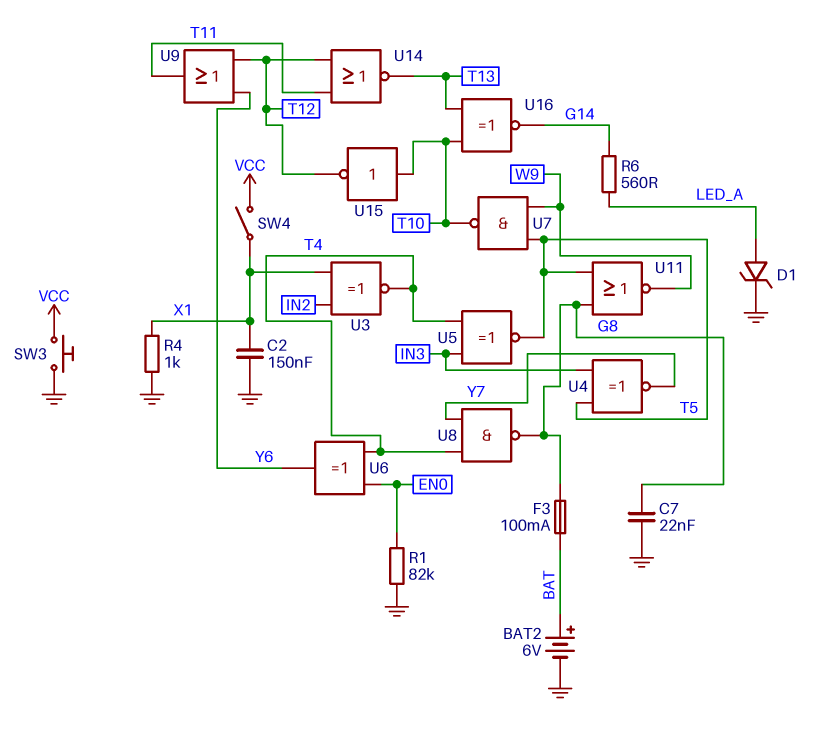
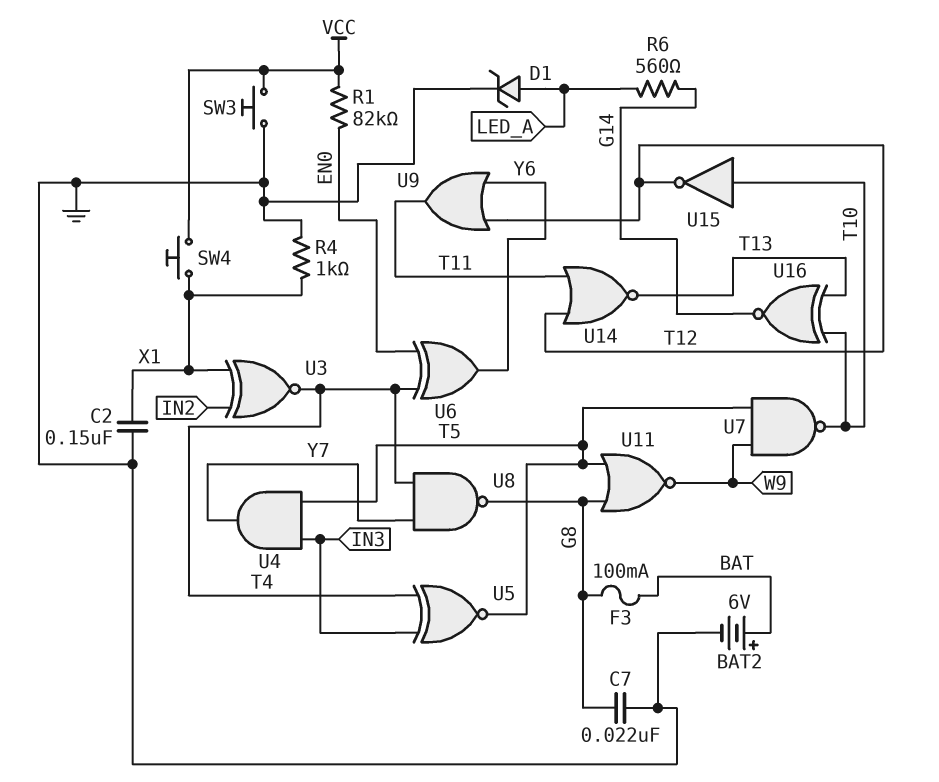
R1: 82k (EN0, GND) -> 82k (EN0, VCC)
SW4: switch (VCC, X1) -> button (VCC, X1)
U4: XNOR (in IN3, in T5, out Y7) -> AND (in IN3, in T5, out Y7)

